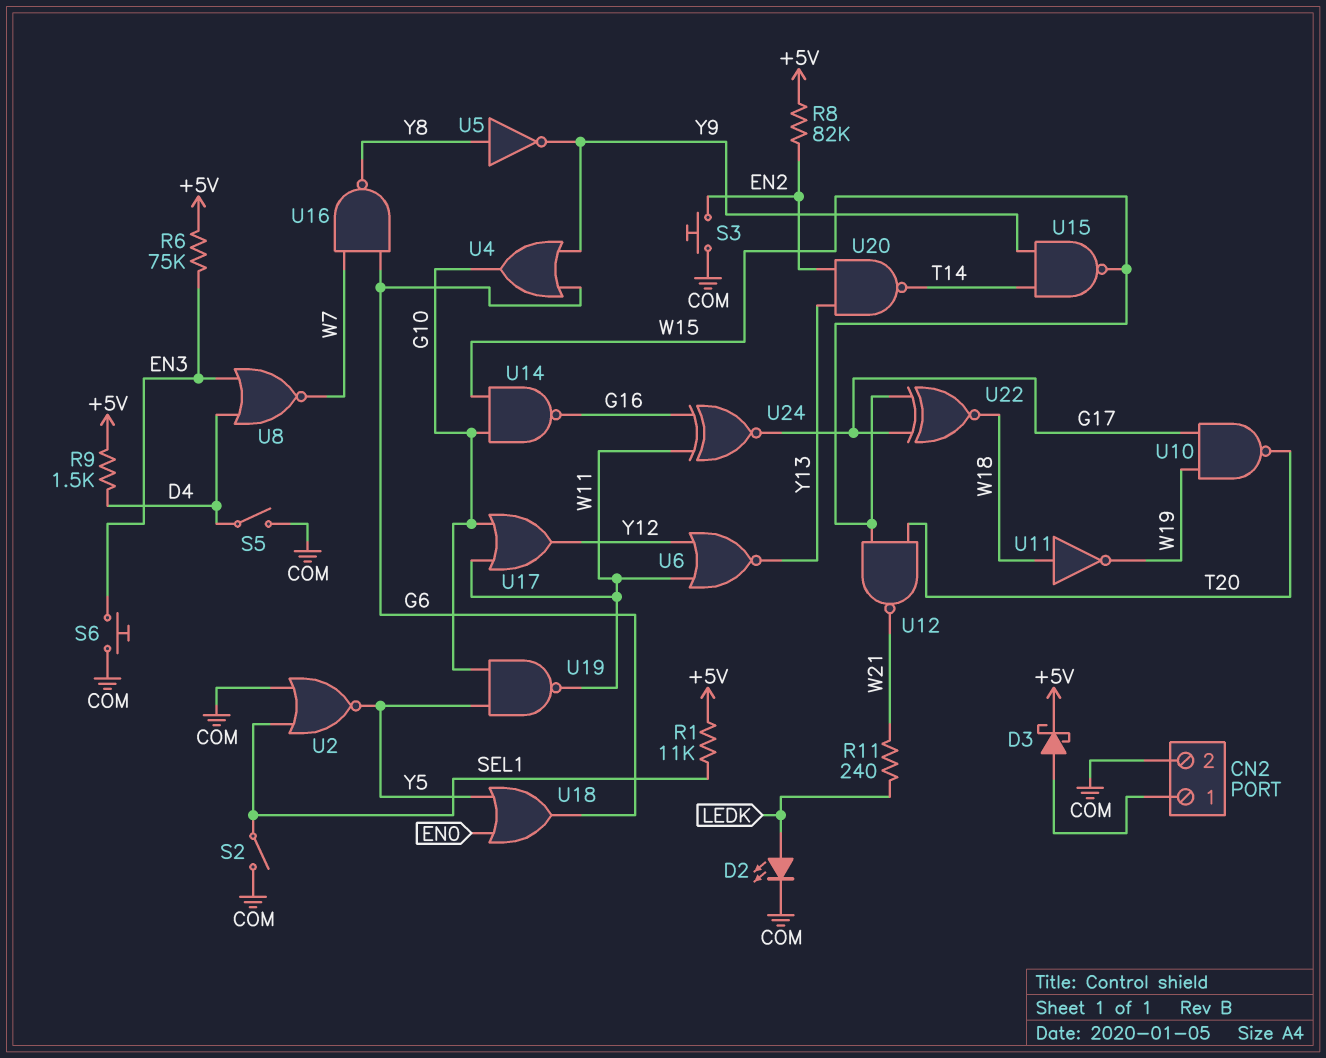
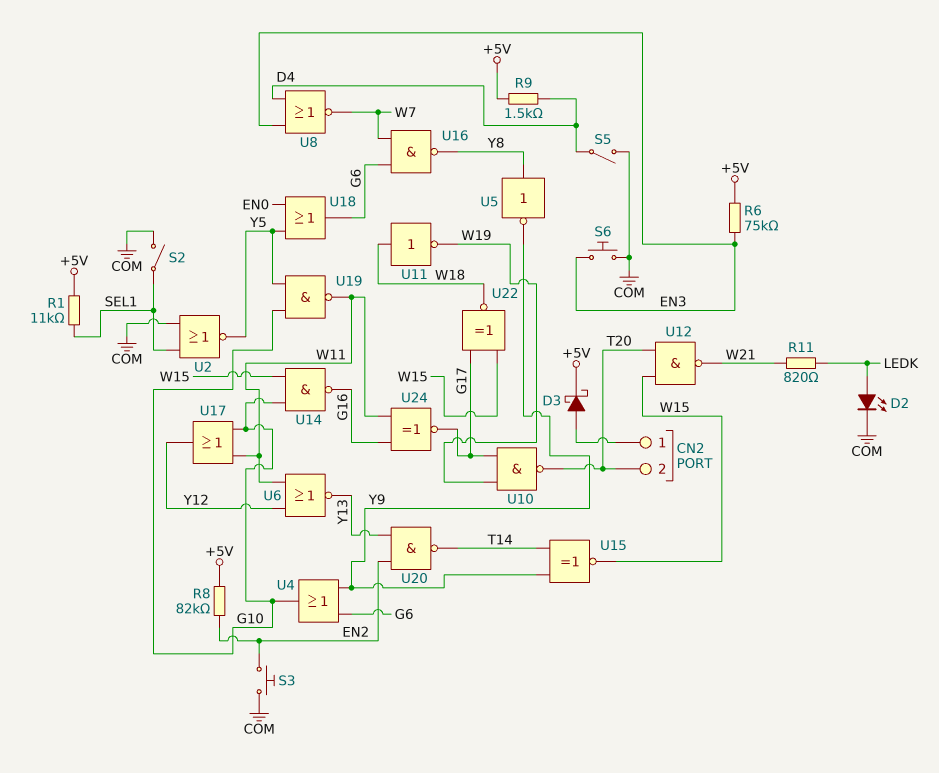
CN2 pin 2: COM -> T20
R11: 240 (LEDK, W21) -> 820 (LEDK, W21)
U15: NAND (in T14, in Y9, out W15) -> XNOR (in T14, in Y9, out W15)

